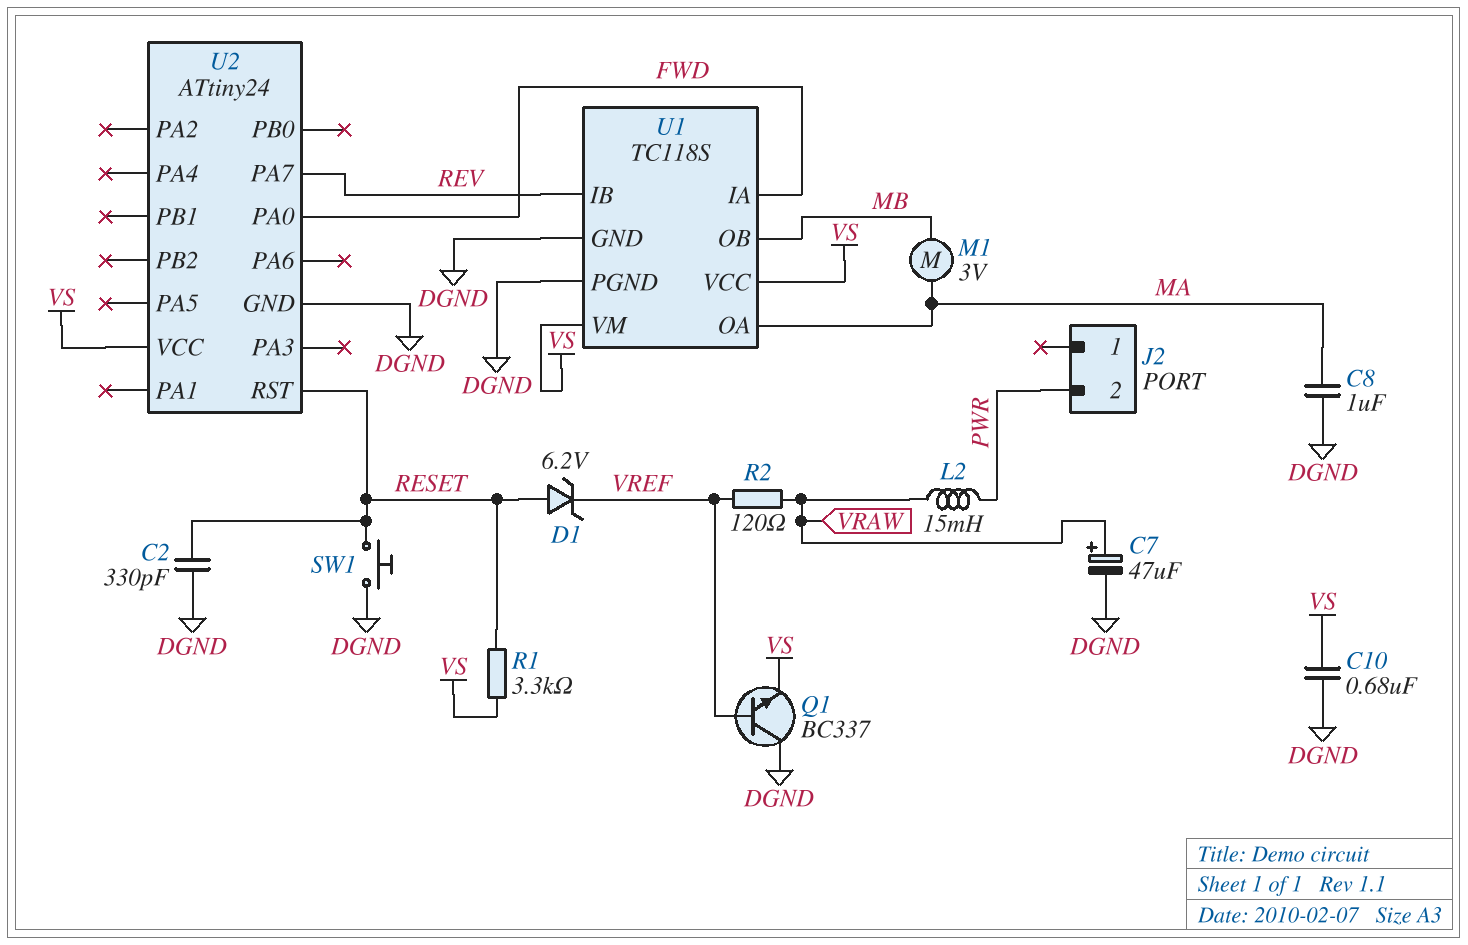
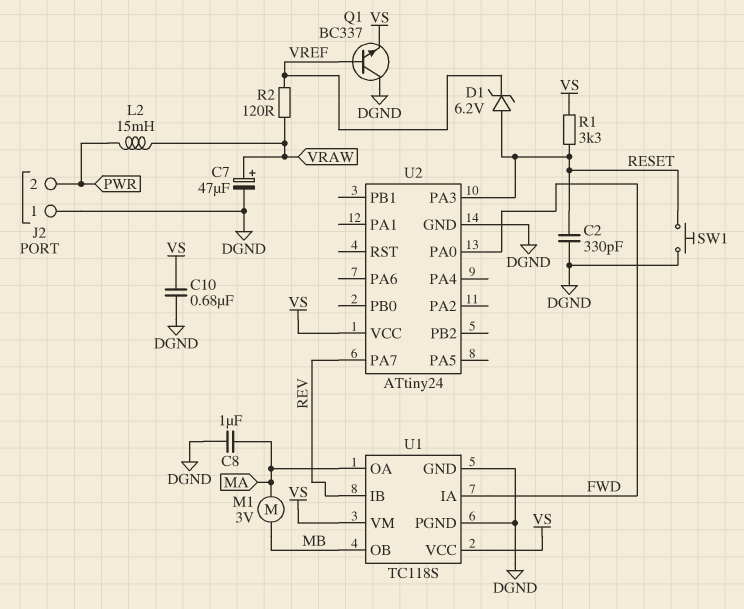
J2 pin 1: none -> DGND
U2 pin PA3: none -> RESET
U2 pin RST: RESET -> none

